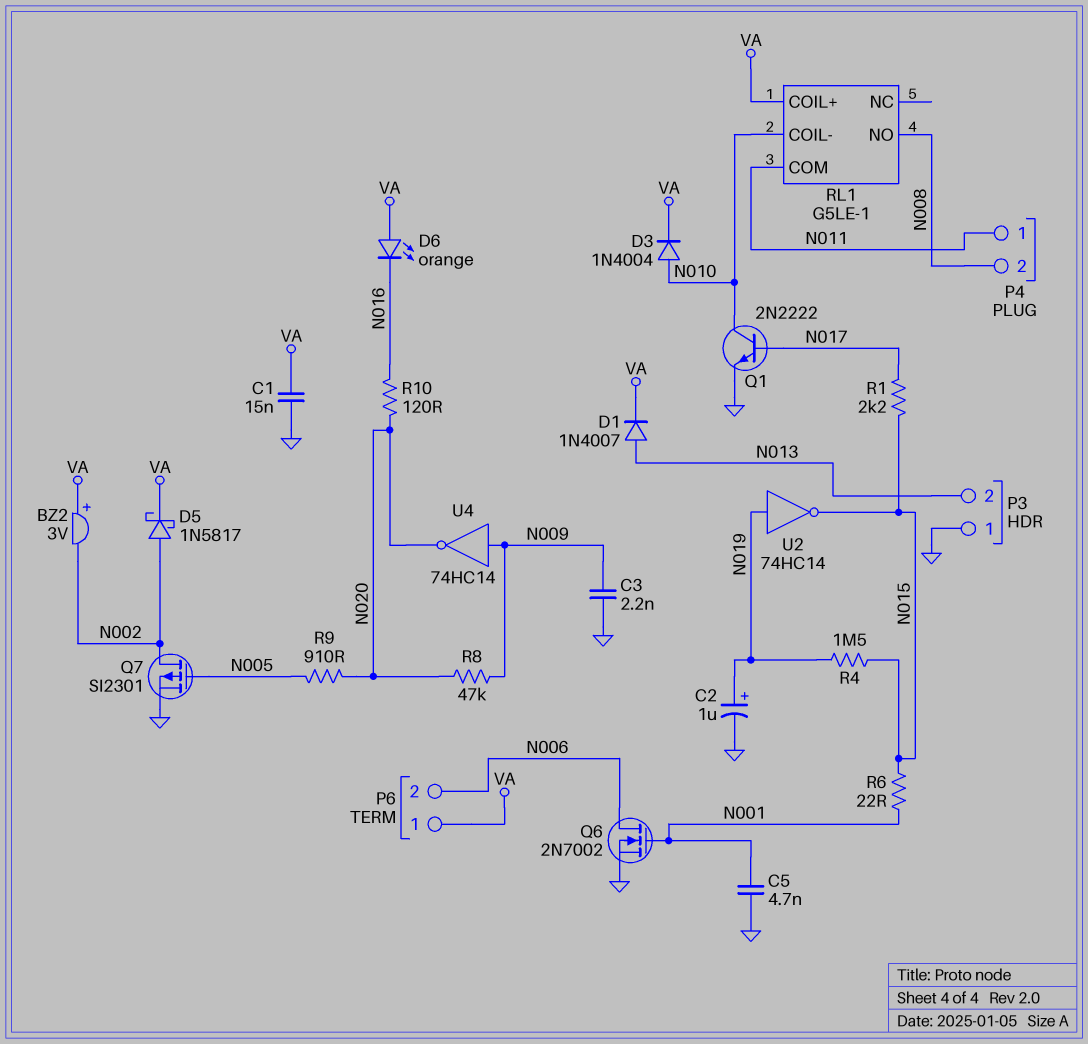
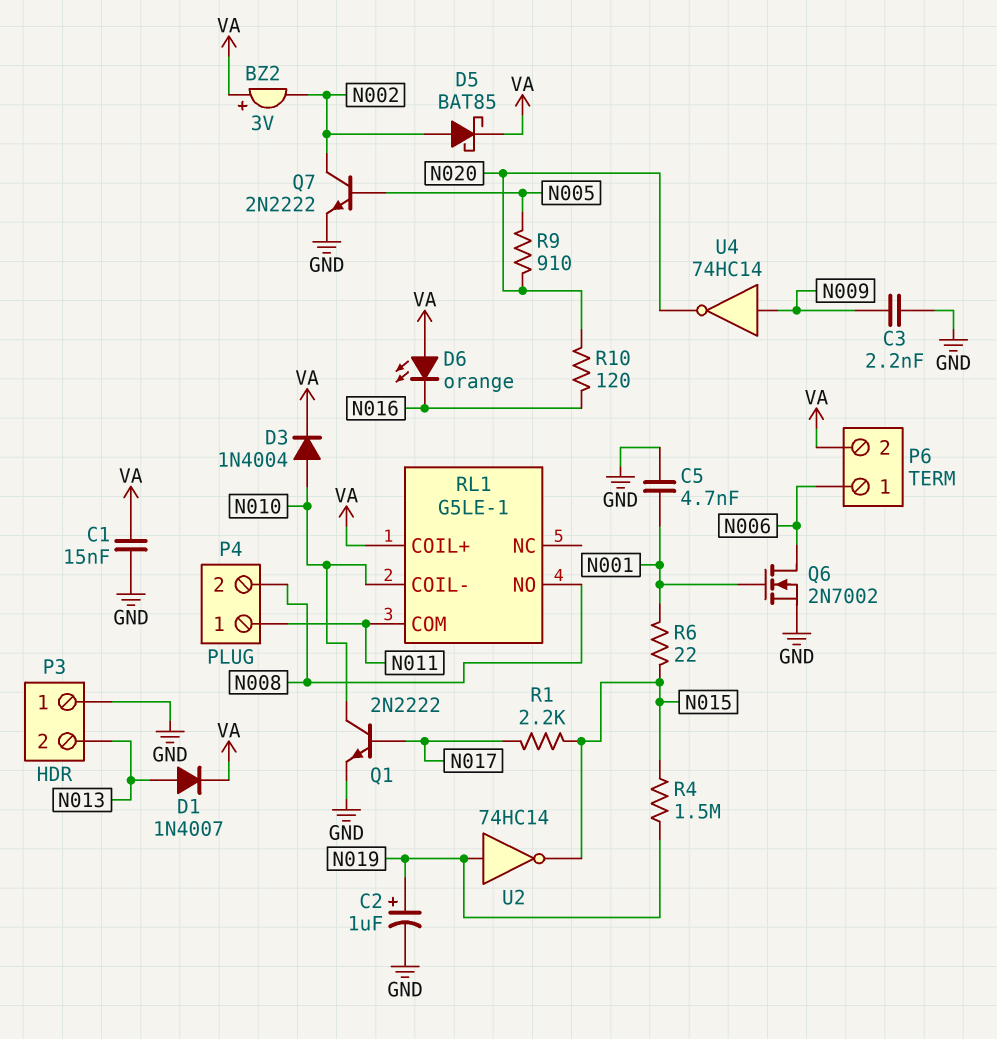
D5: schottky 1N5817 (A N002, K VA) -> schottky BAT85 (A N002, K VA)
P6 pin 1: VA -> N006
P6 pin 2: N006 -> VA
Q7: PMOS SI2301 (G N005, D N002, S GND) -> NPN 2N2222 (B N005, C N002, E GND)
R8: 47k (N009, N020) -> none

